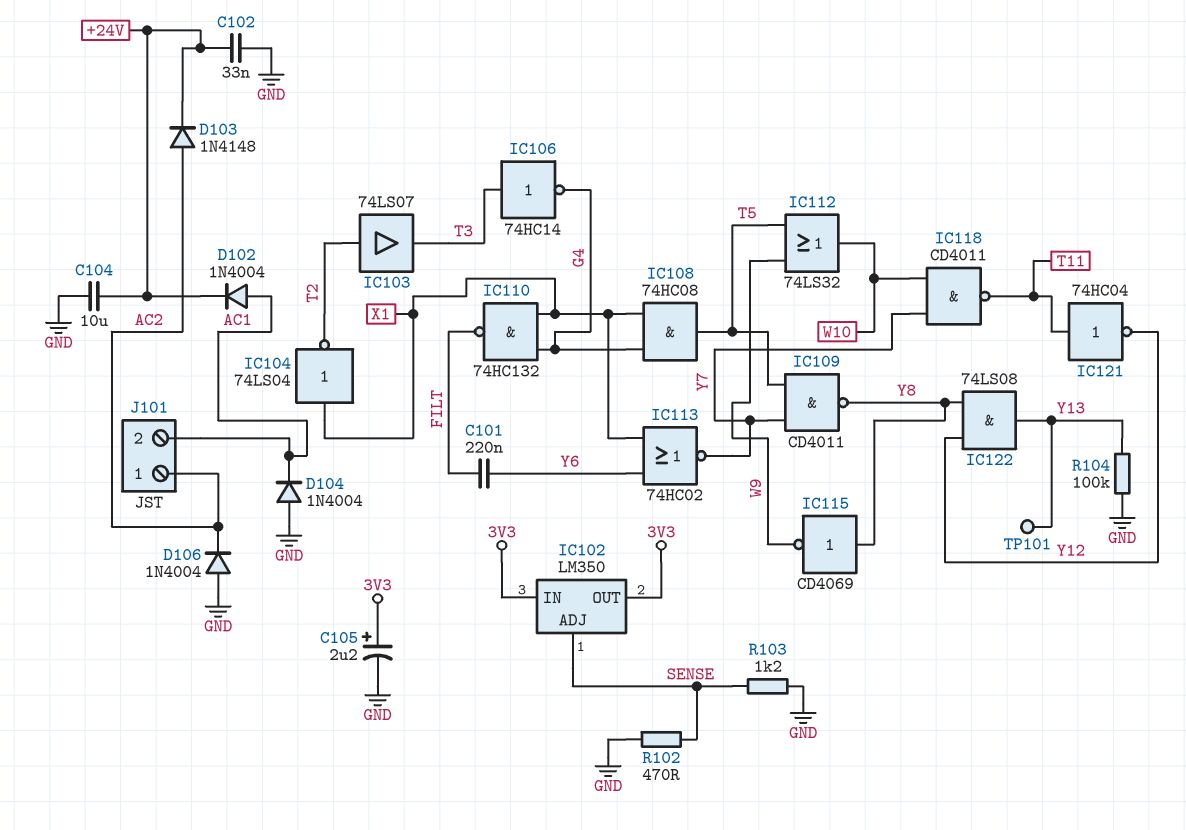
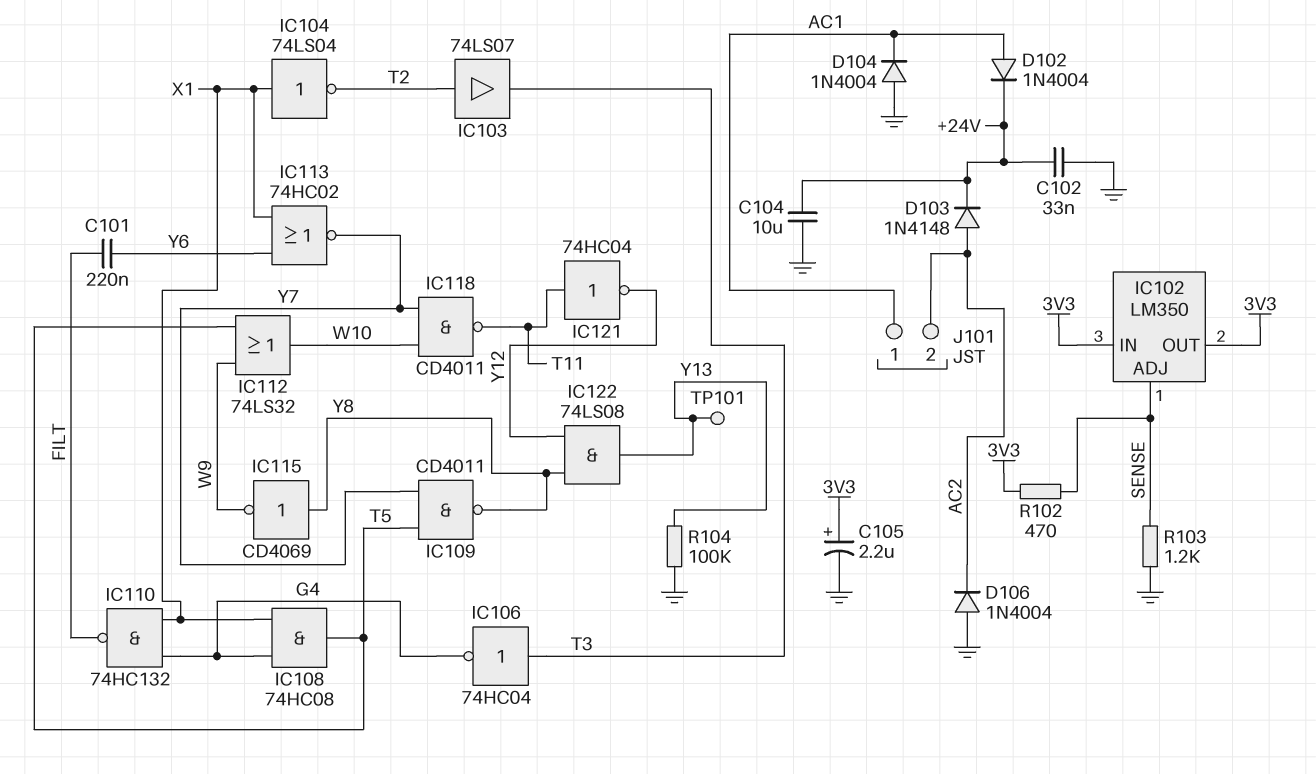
IC106: NOT 74HC14 (in T3, out G4) -> NOT 74HC04 (in T3, out G4)
J101 pin 1: AC2 -> AC1
J101 pin 2: AC1 -> AC2
R102: 470 (GND, SENSE) -> 470 (3V3, SENSE)

